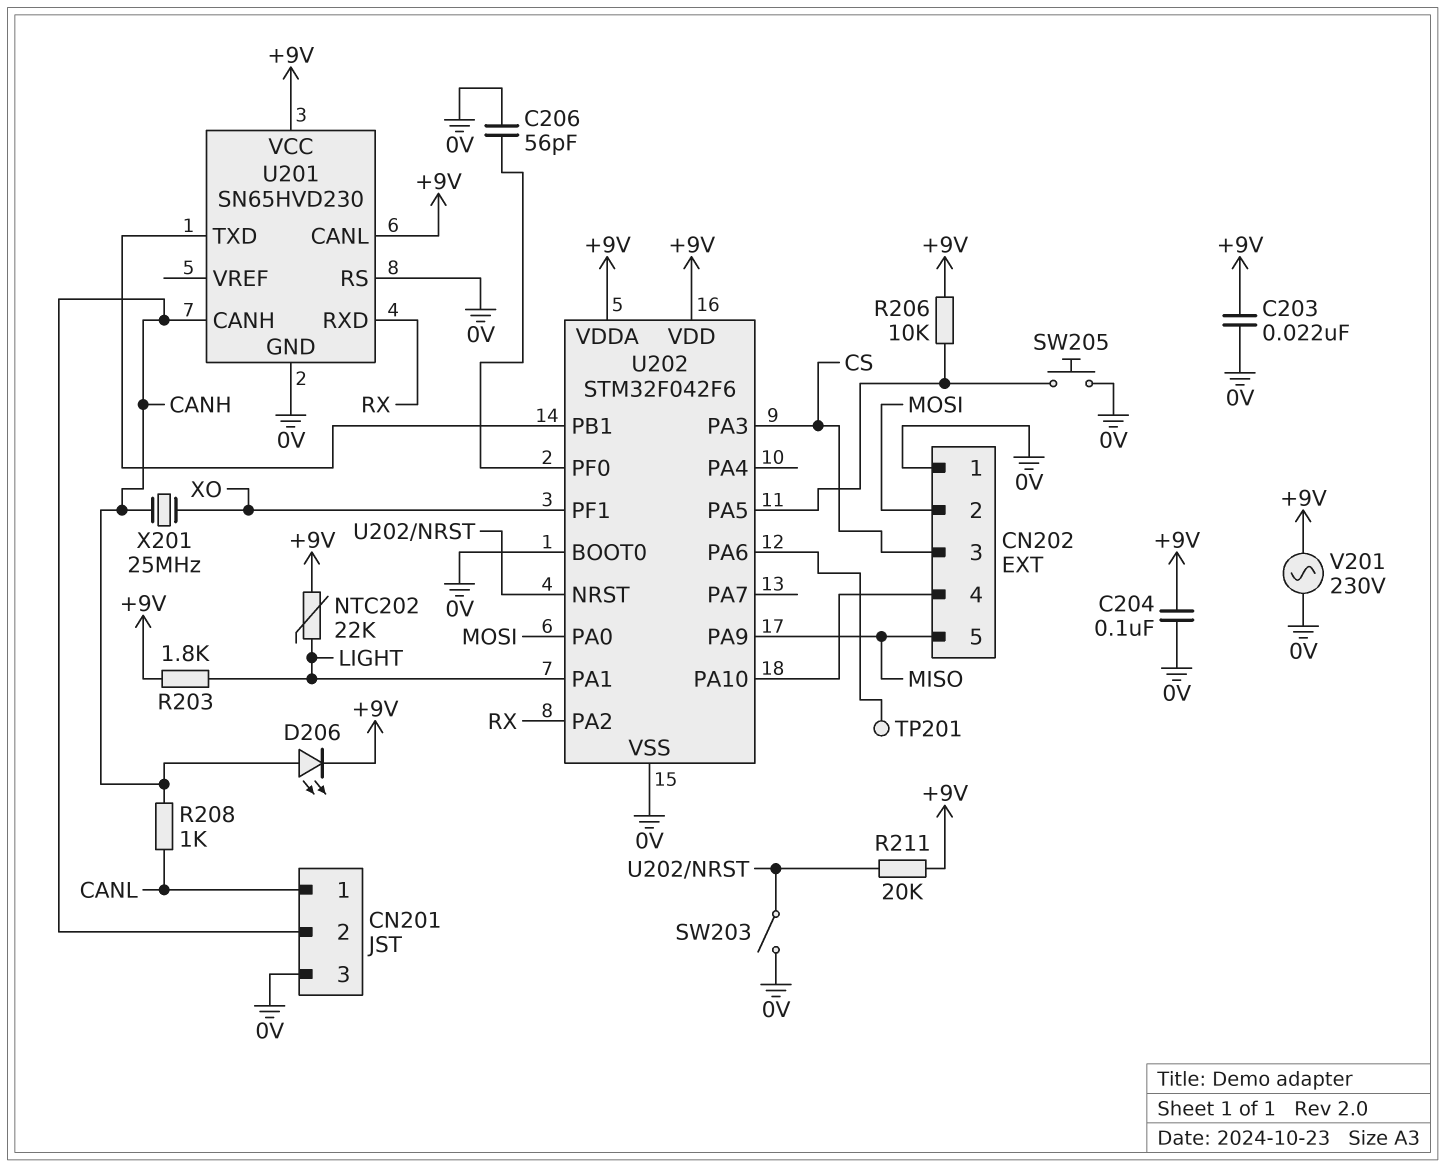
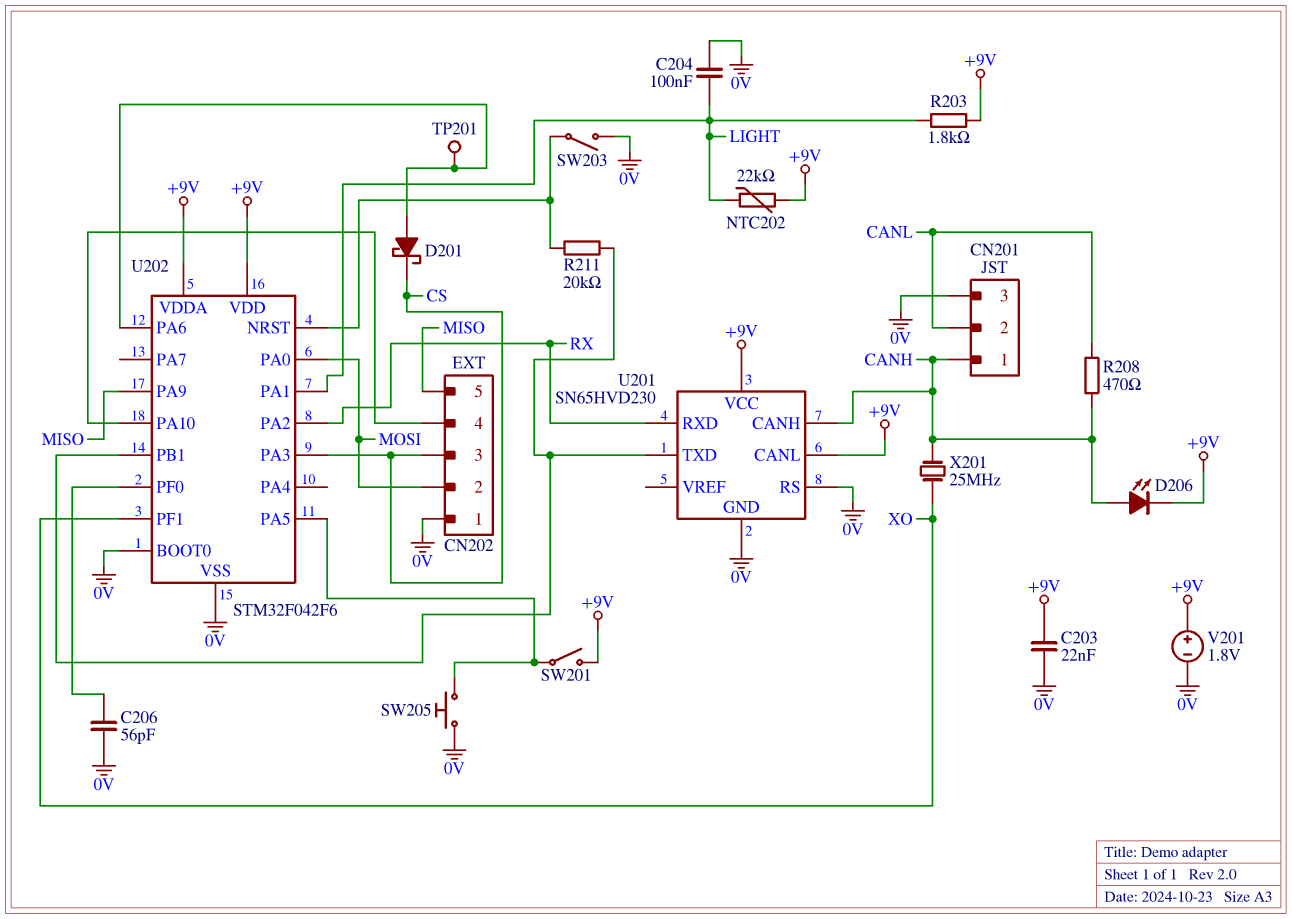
C204: 100nF (+9V, 0V) -> 100nF (0V, LIGHT)
CN201 pin 1: CANL -> CANH
CN201 pin 2: CANH -> CANL
D201: none -> schottky (A U202/PA6, K CS)
R206: 10k (+9V, U202/PA5) -> none
R208: 1k (CANH, CANL) -> 470 (CANH, CANL)
R211: 20k (+9V, U202/NRST) -> 20k (U201/TXD, U202/NRST)
SW201: none -> switch (+9V, U202/PA5)
V201: AC 230V (+9V, 0V) -> 1.8V (plus +9V, minus 0V)

